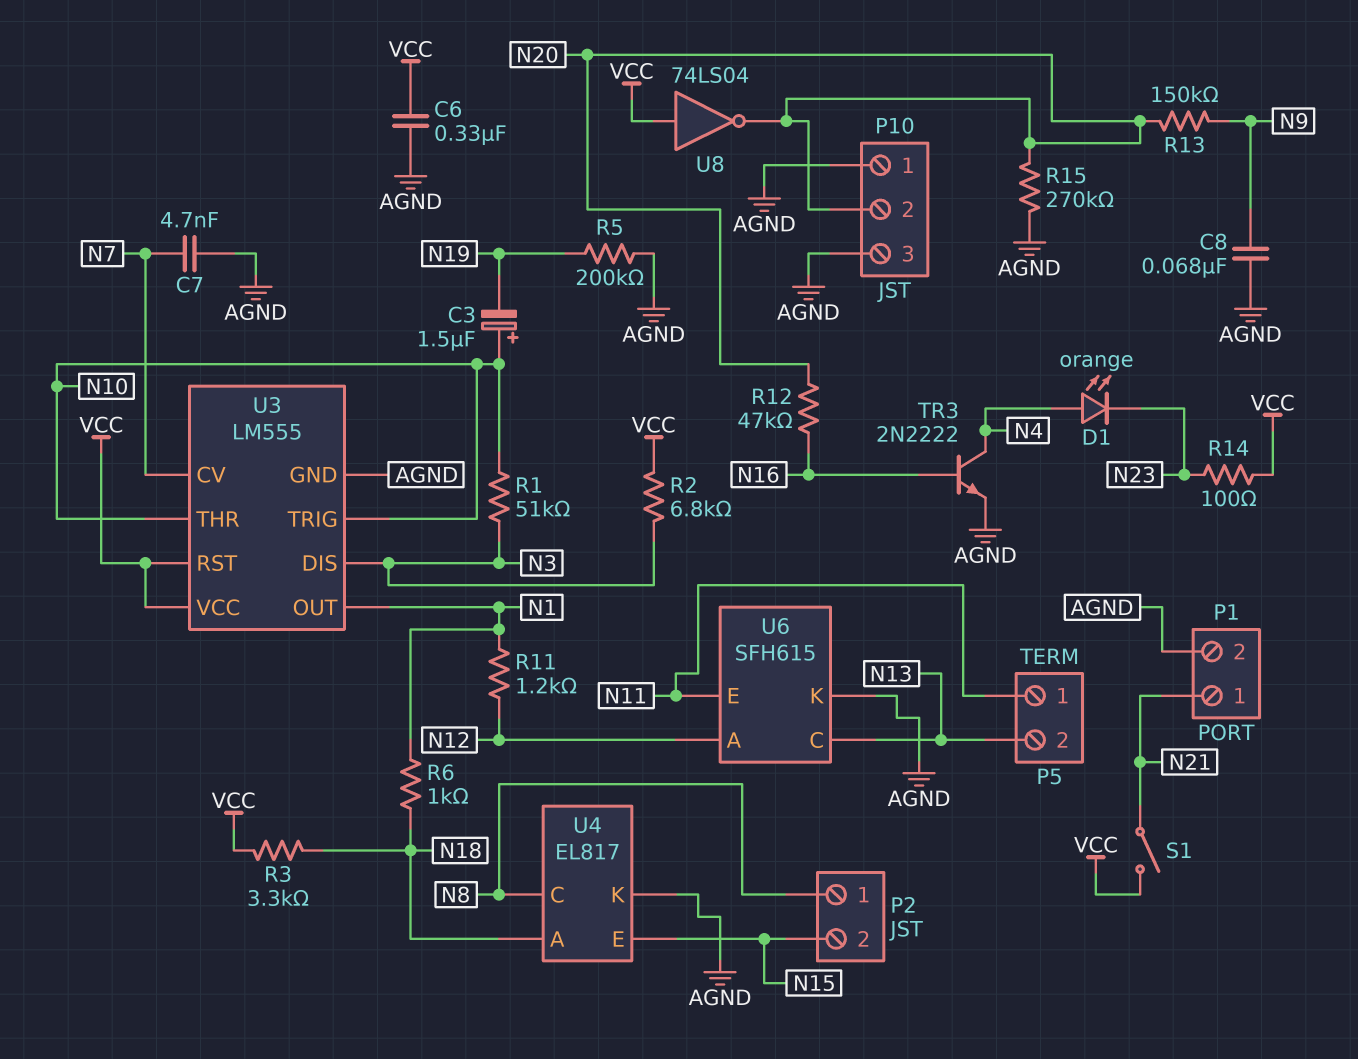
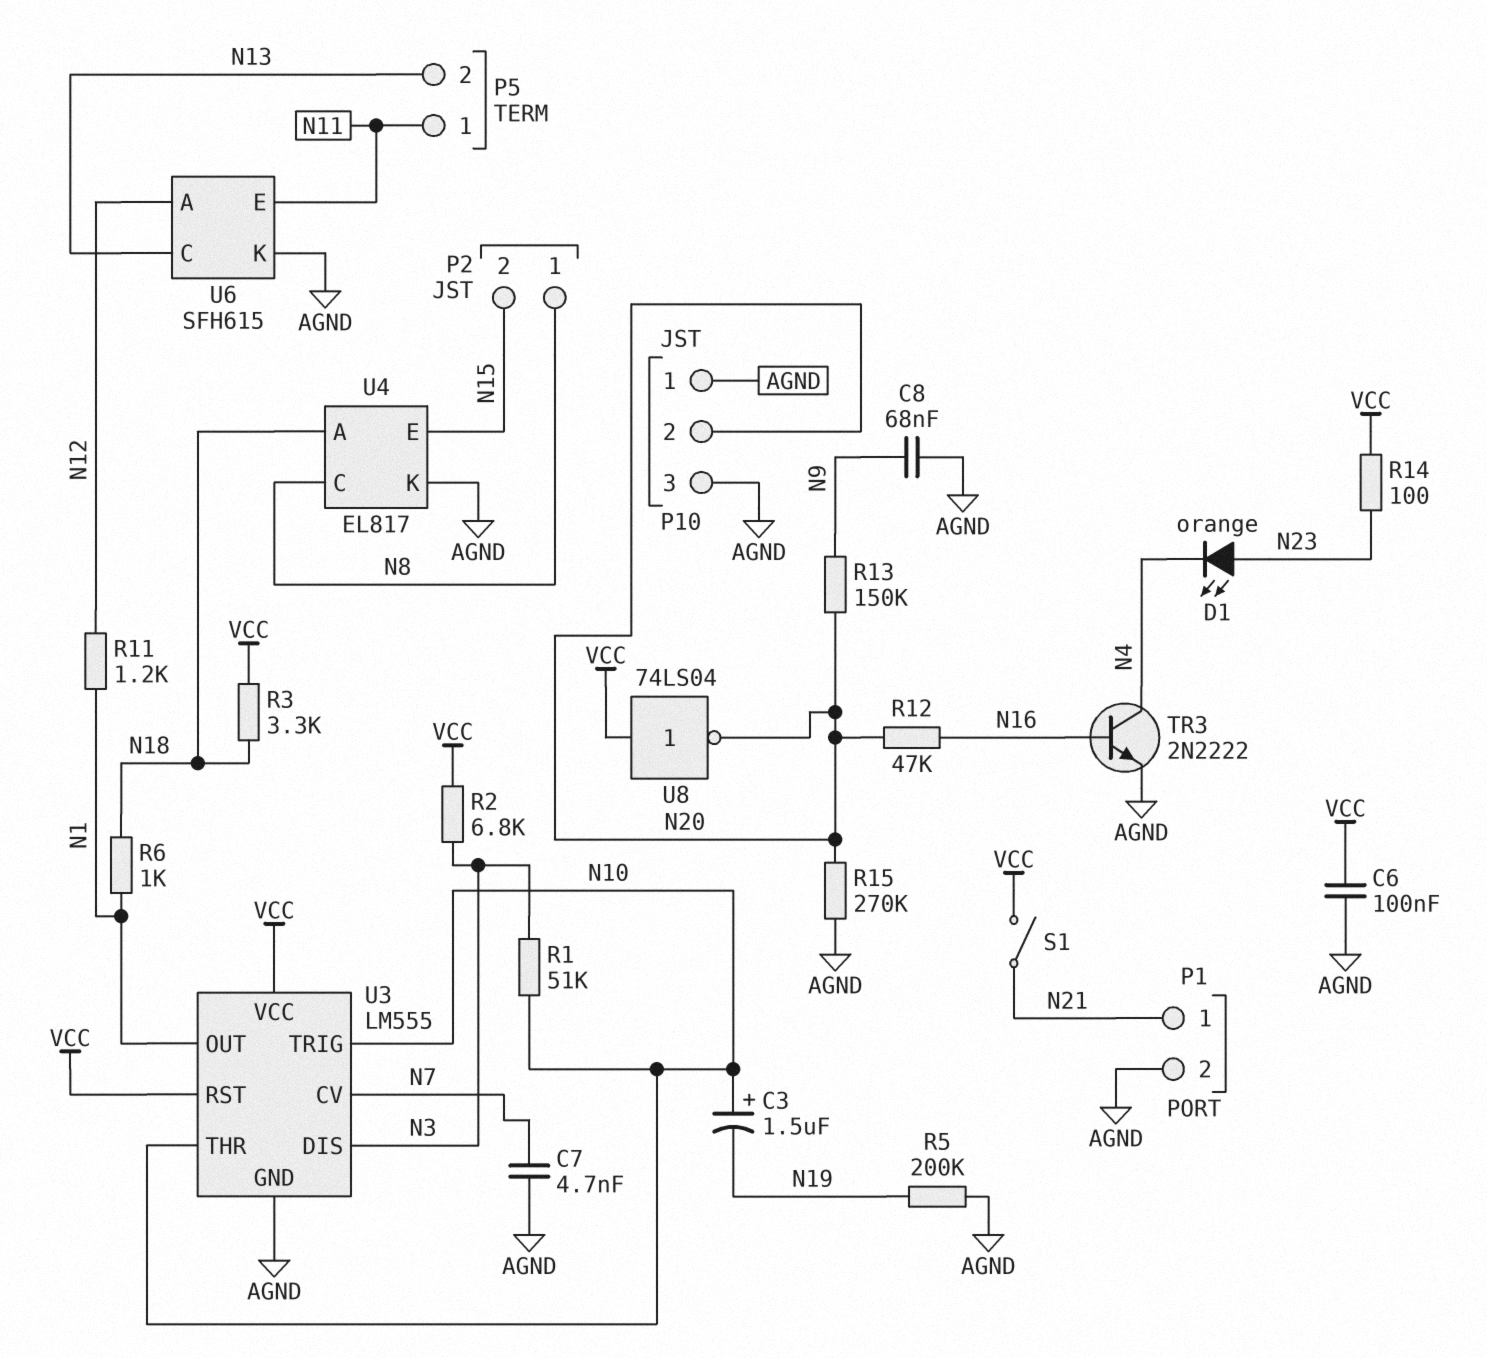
C6: 330nF (AGND, VCC) -> 100nF (AGND, VCC)
D1: LED orange (A N4, K N23) -> LED orange (A N23, K N4)

